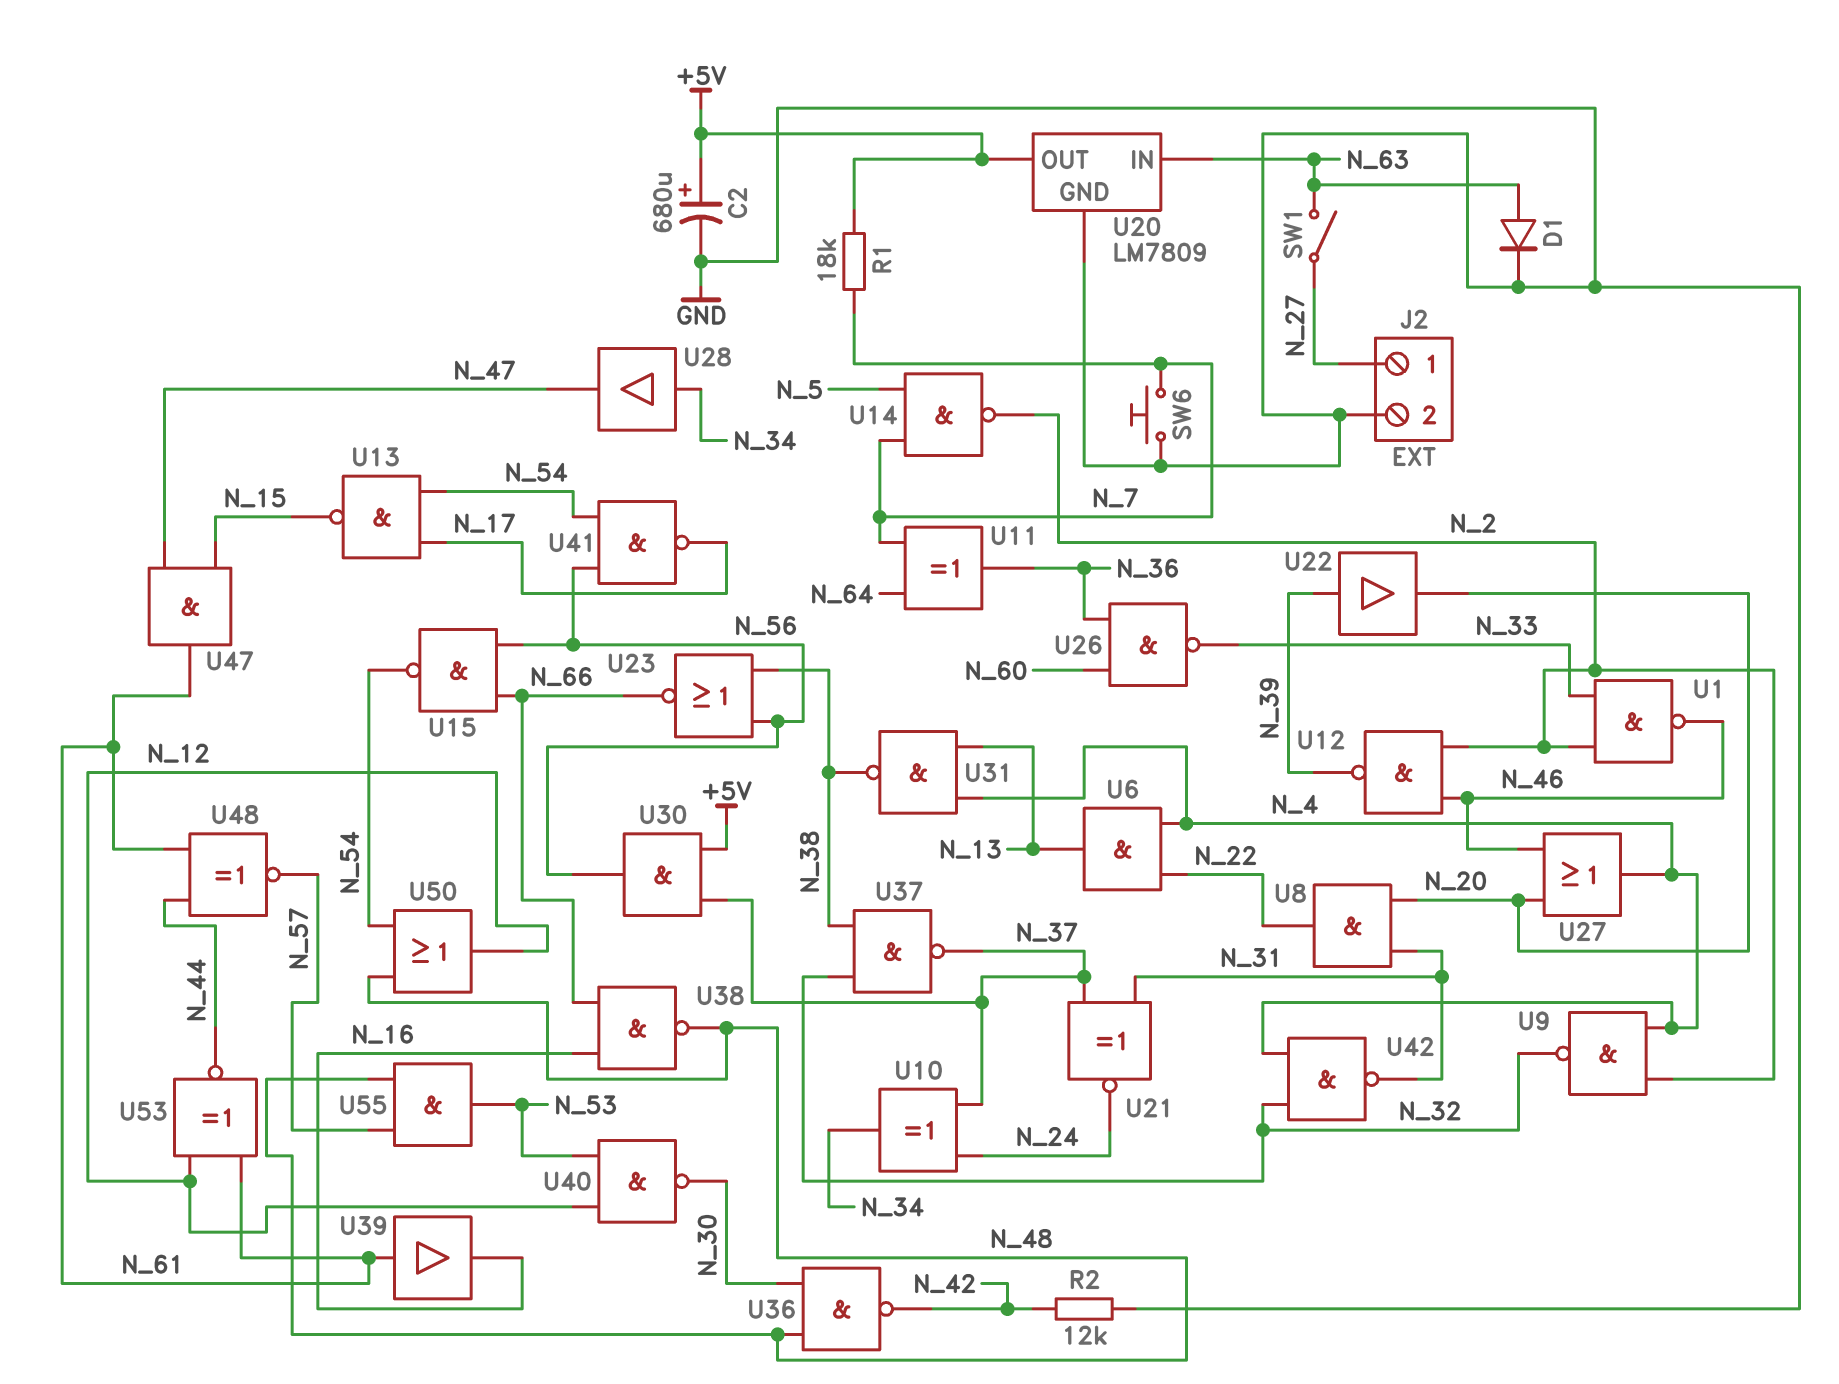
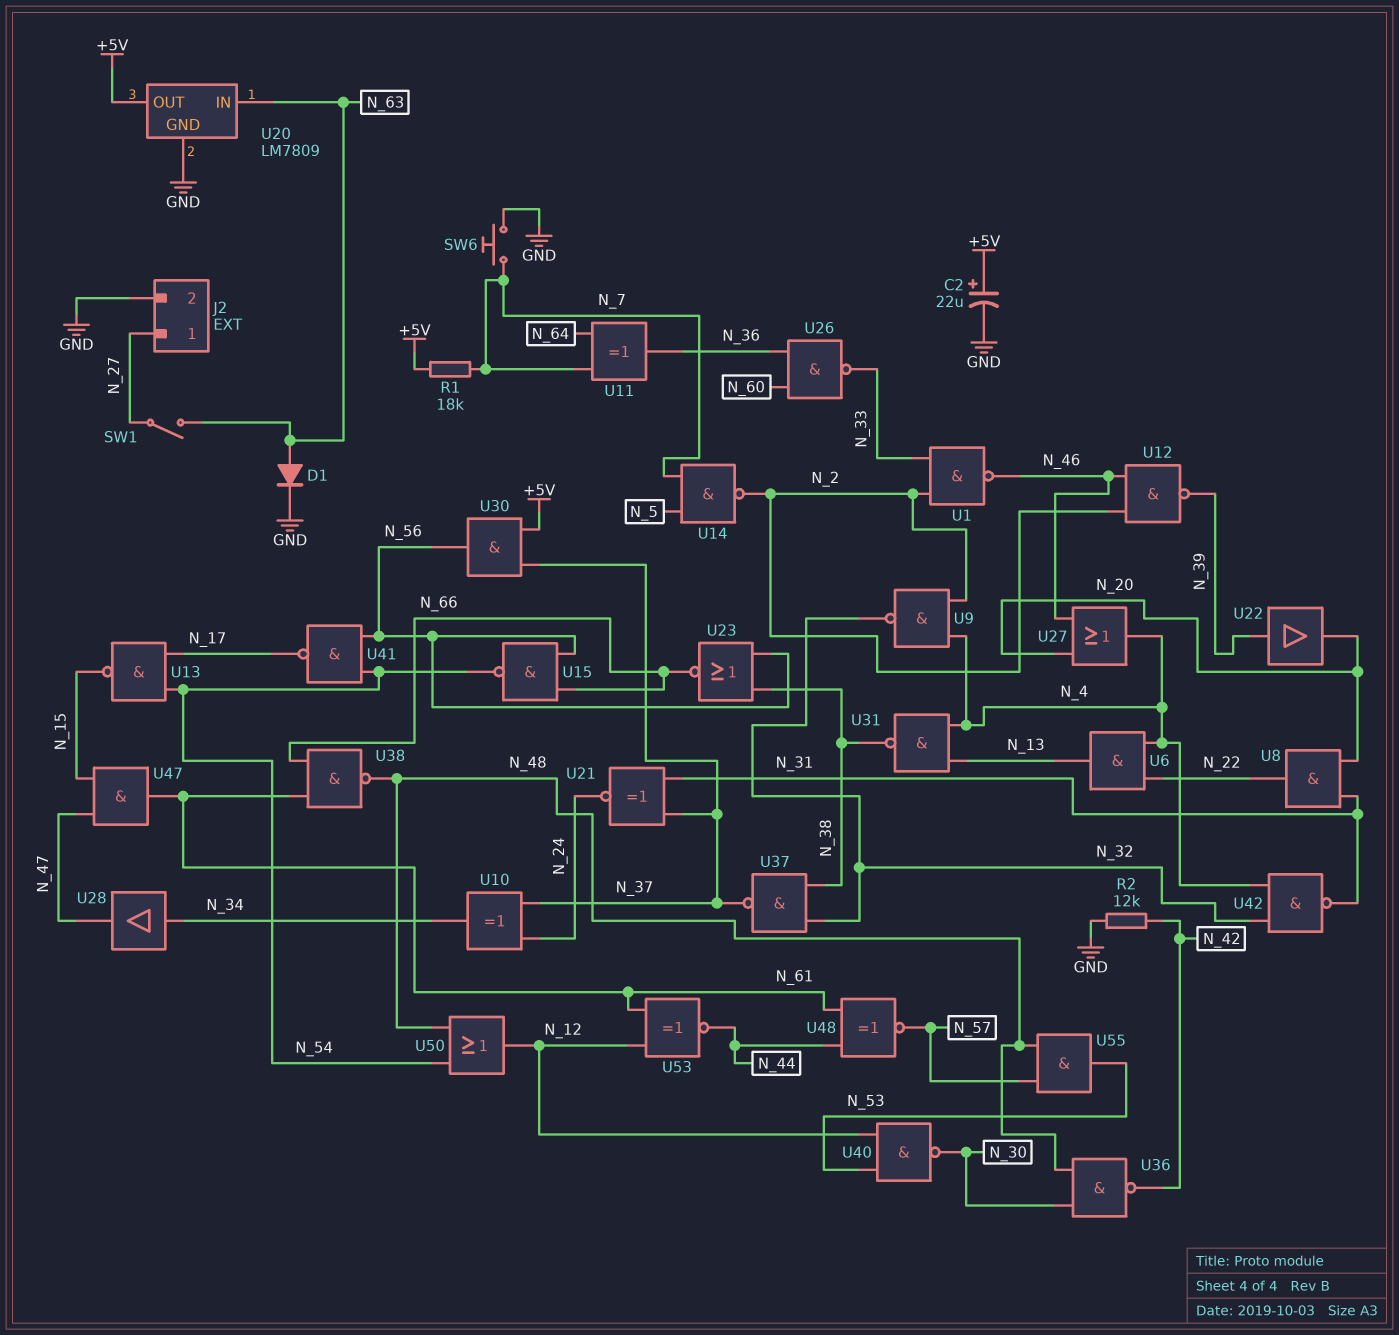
C2: 680uF (plus +5V, minus GND) -> 22uF (plus +5V, minus GND)
U38: NAND (in N_16, in N_66, out N_48) -> NAND (in N_61, in N_66, out N_48)
U39: buffer (in N_61, out N_16) -> none

